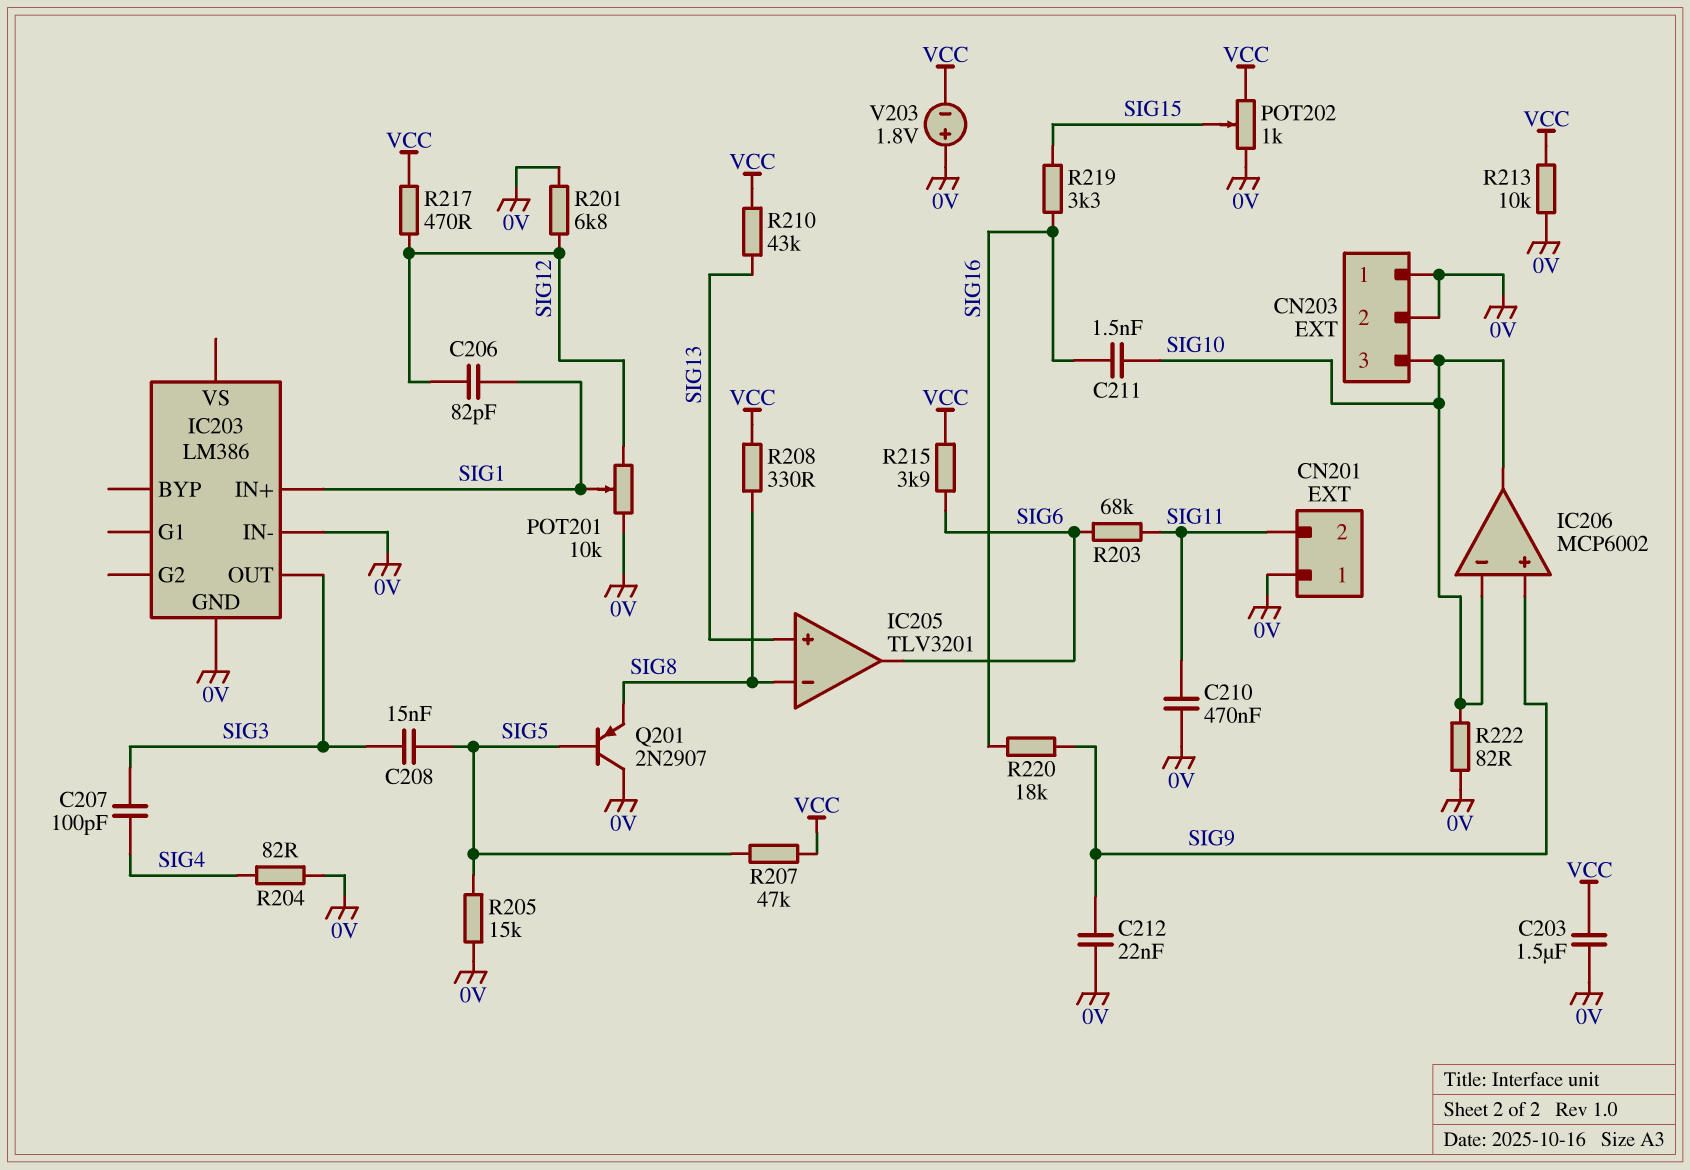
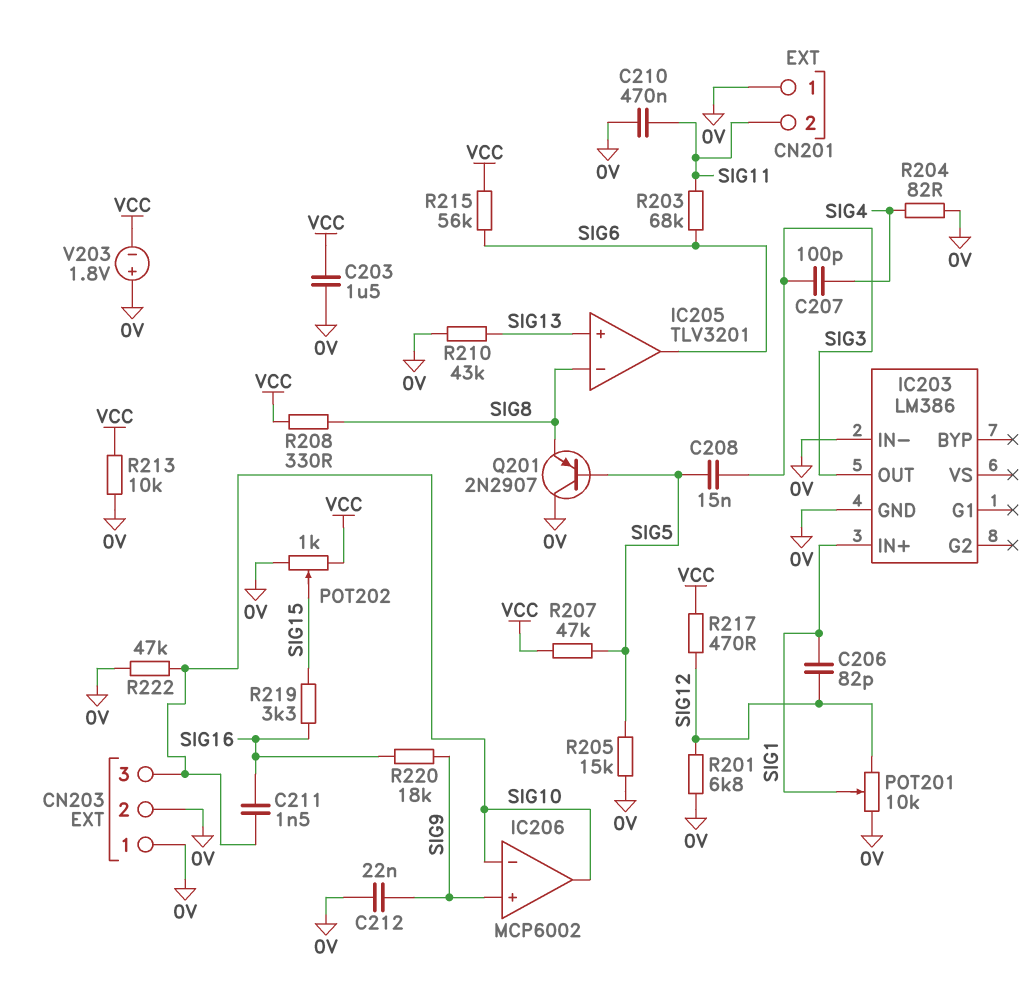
R210: 43k (SIG13, VCC) -> 43k (0V, SIG13)
R215: 3.9k (SIG6, VCC) -> 56k (SIG6, VCC)
R222: 82 (0V, SIG10) -> 47k (0V, SIG10)

